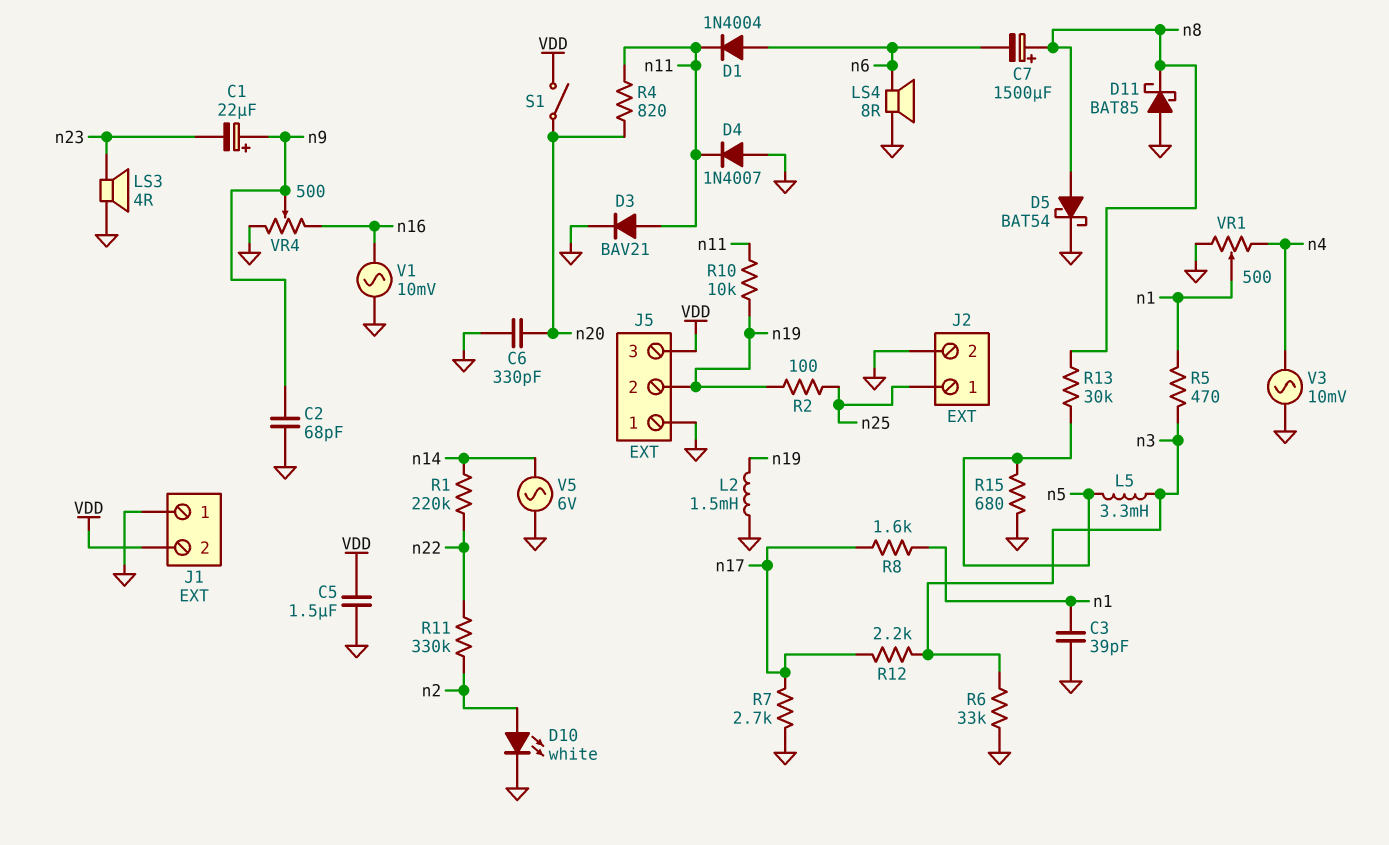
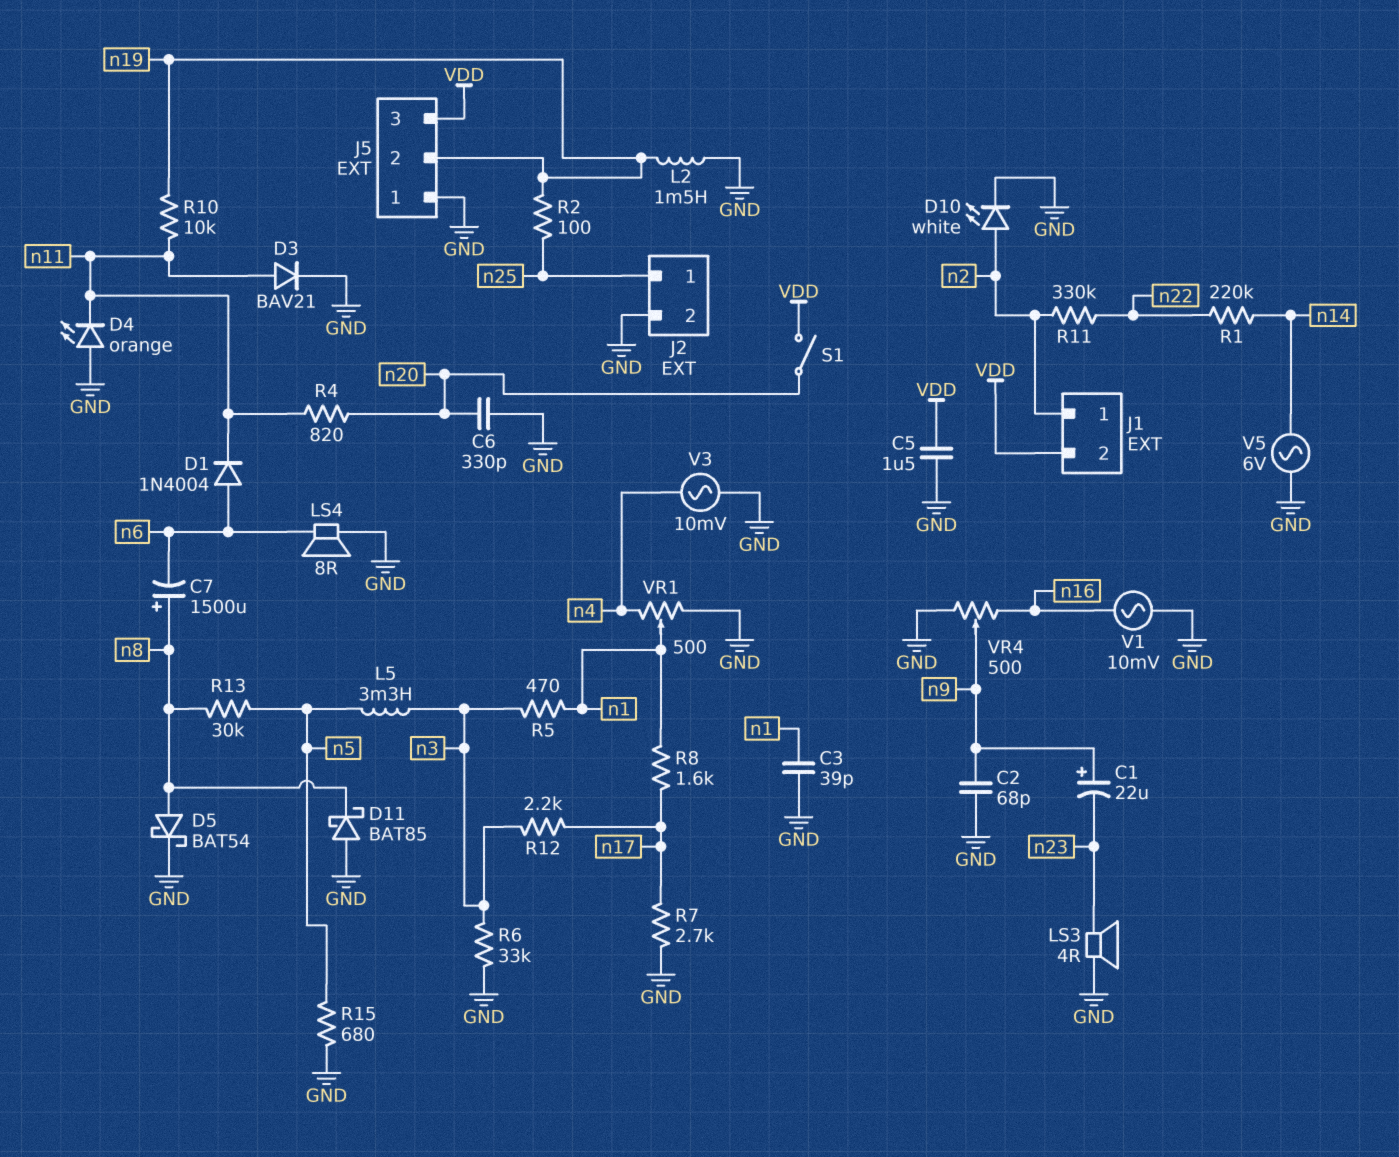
D4: diode 1N4007 (A GND, K n11) -> LED orange (A GND, K n11)
J1 pin 1: GND -> n2

